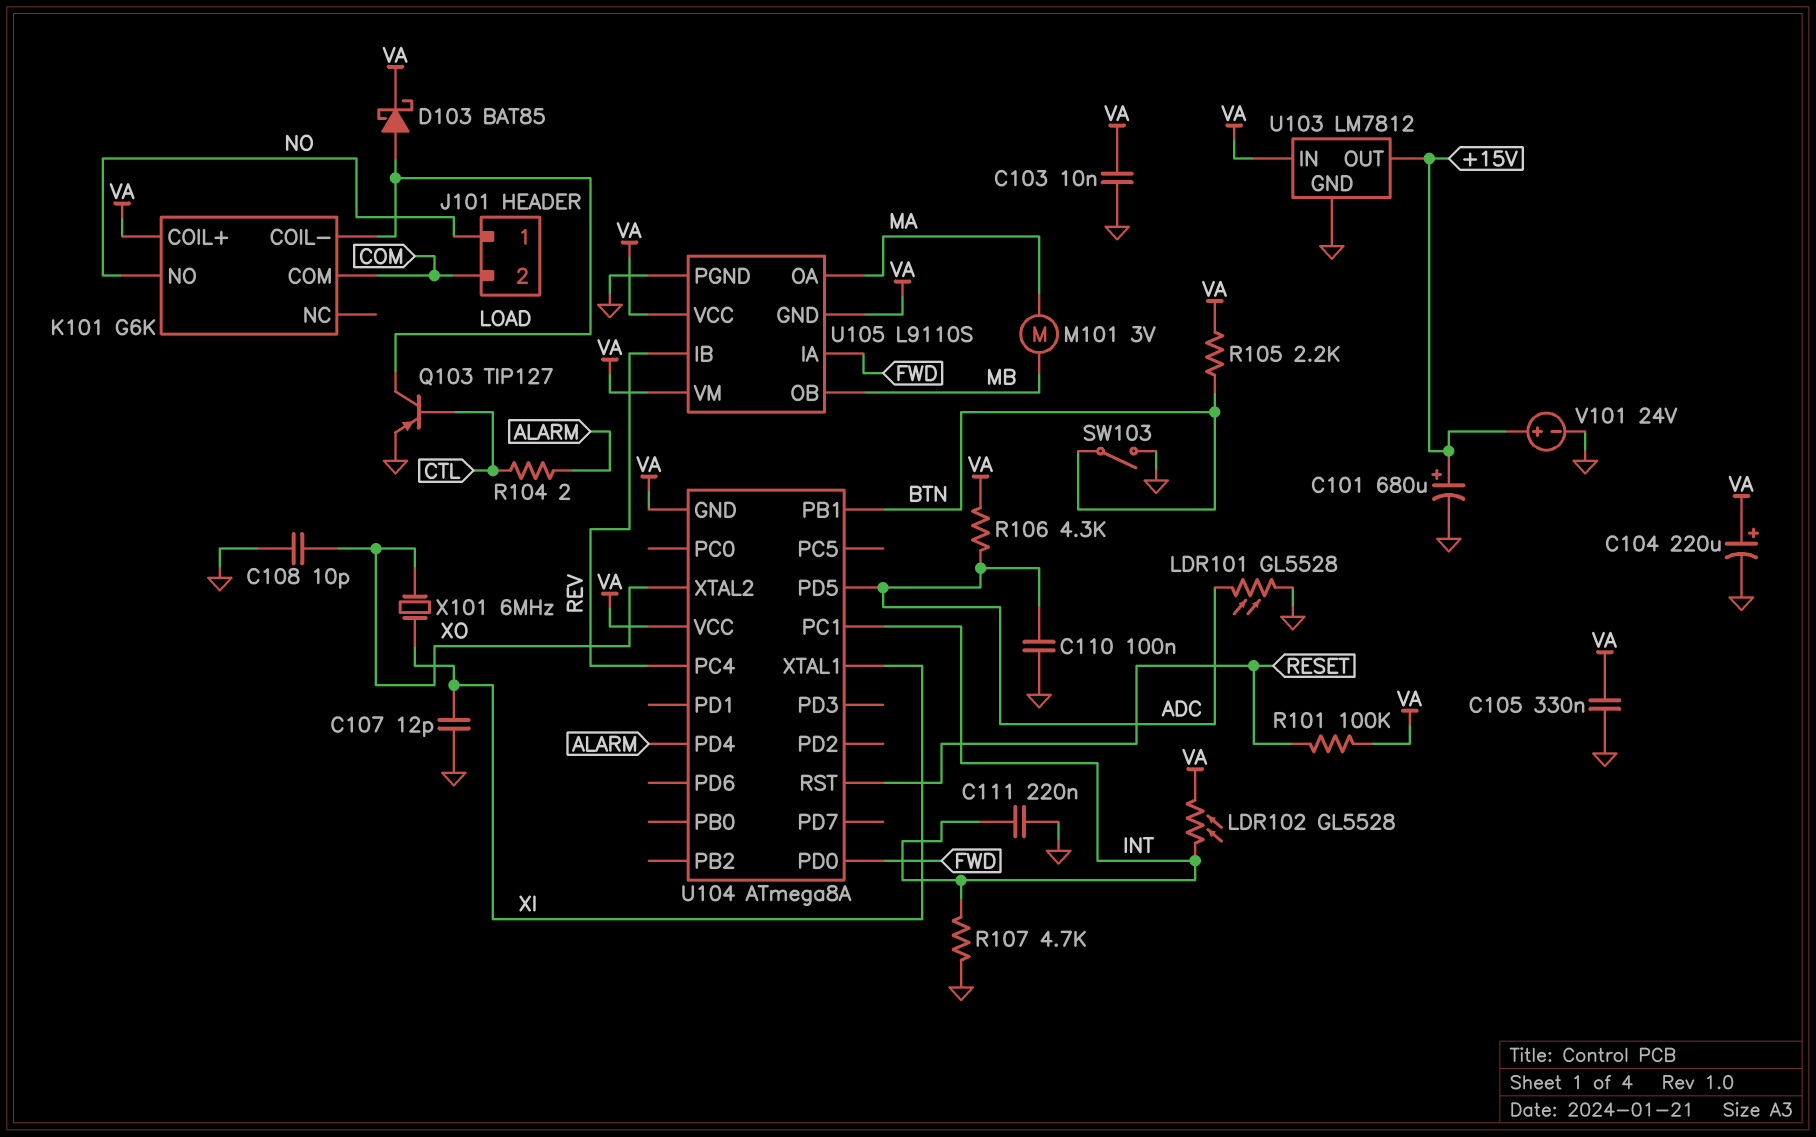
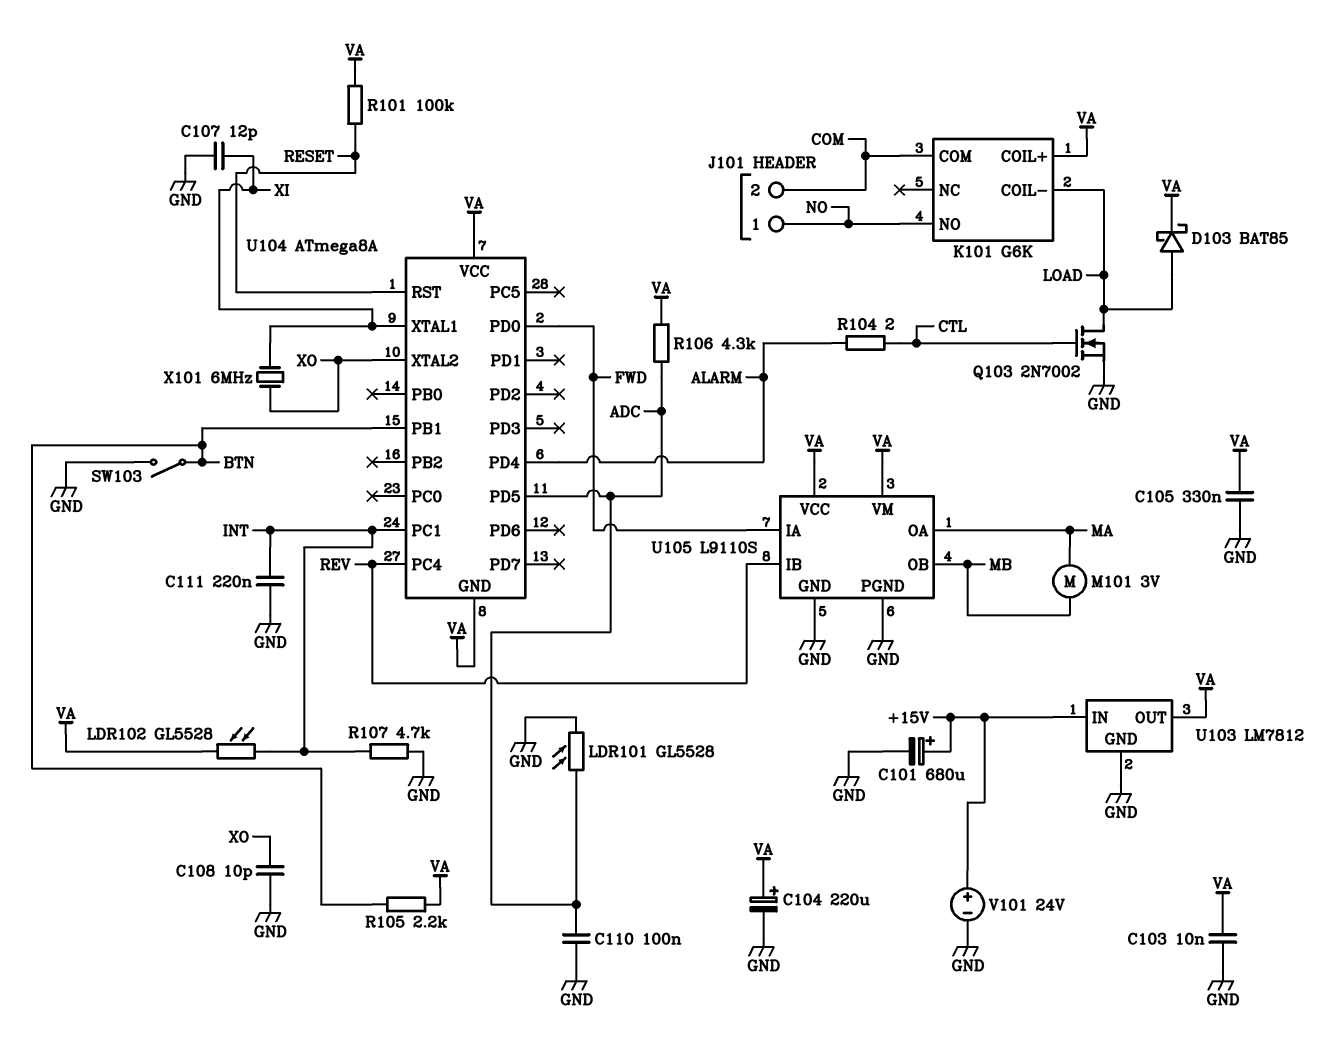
Q103: PNP TIP127 (B CTL, C LOAD, E GND) -> NMOS 2N7002 (G CTL, D LOAD, S GND)
U103 pin IN: VA -> +15V
U103 pin OUT: +15V -> VA
U105 pin GND: VA -> GND

